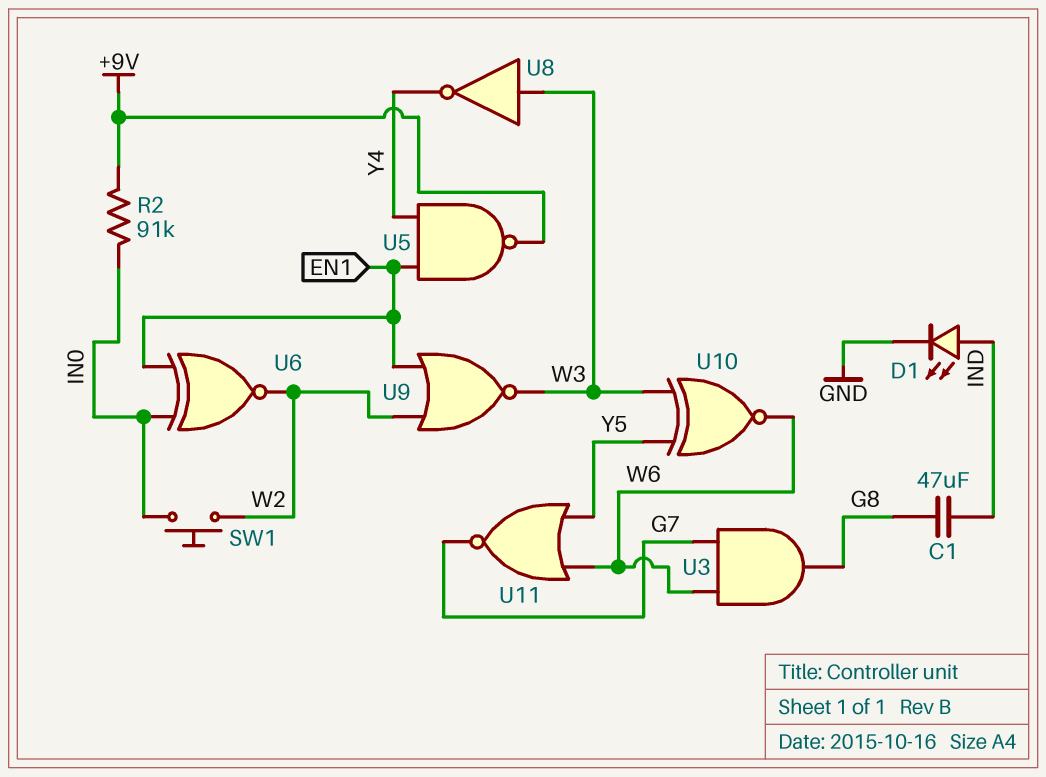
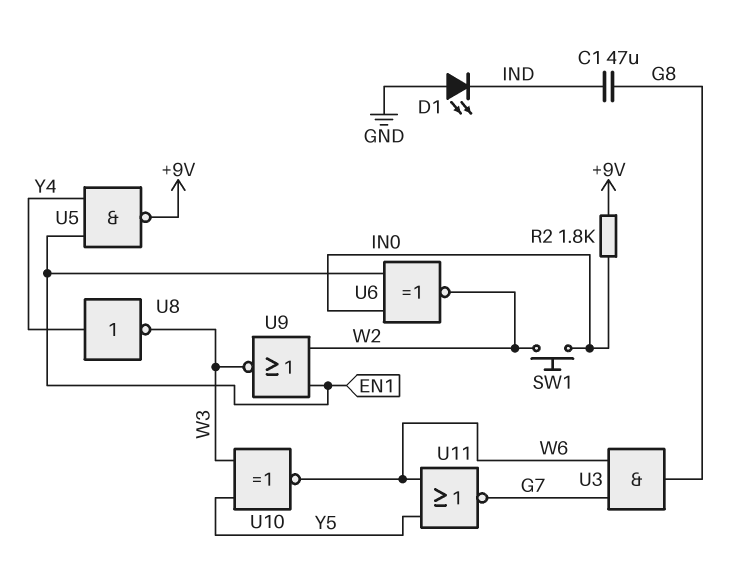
D1: LED (A IND, K GND) -> LED (A GND, K IND)
R2: 91k (+9V, IN0) -> 1.8k (+9V, IN0)
U8: NOT (in W3, out Y4) -> NOT (in Y4, out W3)

